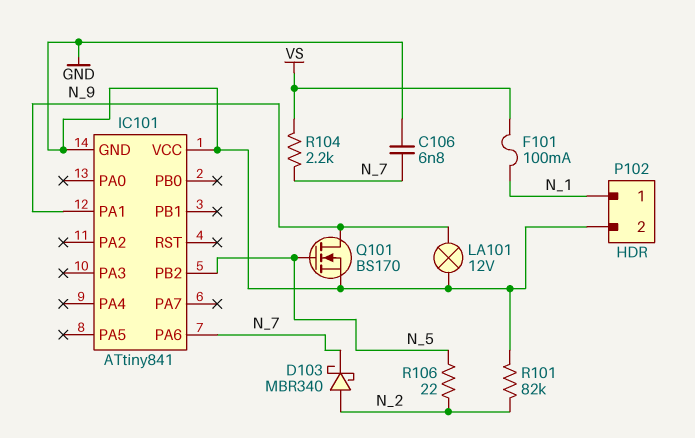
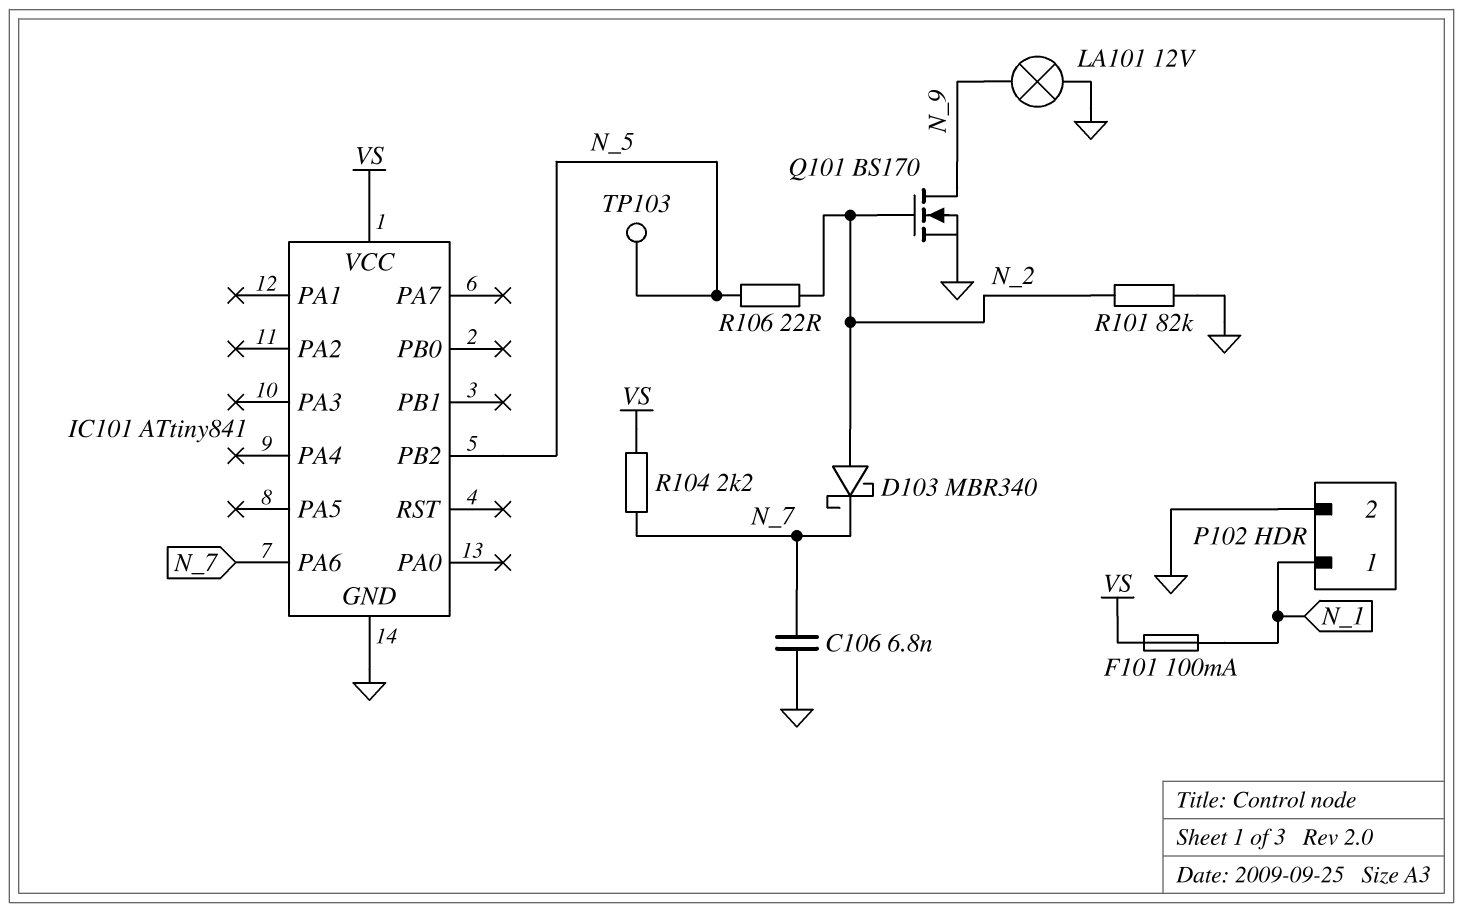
IC101 pin PA1: N_9 -> none
IC101 pin VCC: GND -> VS
Q101: NMOS BS170 (G N_5, D N_9, S GND) -> NMOS BS170 (G N_2, D N_9, S GND)
TP103: none -> test point (N_5)

